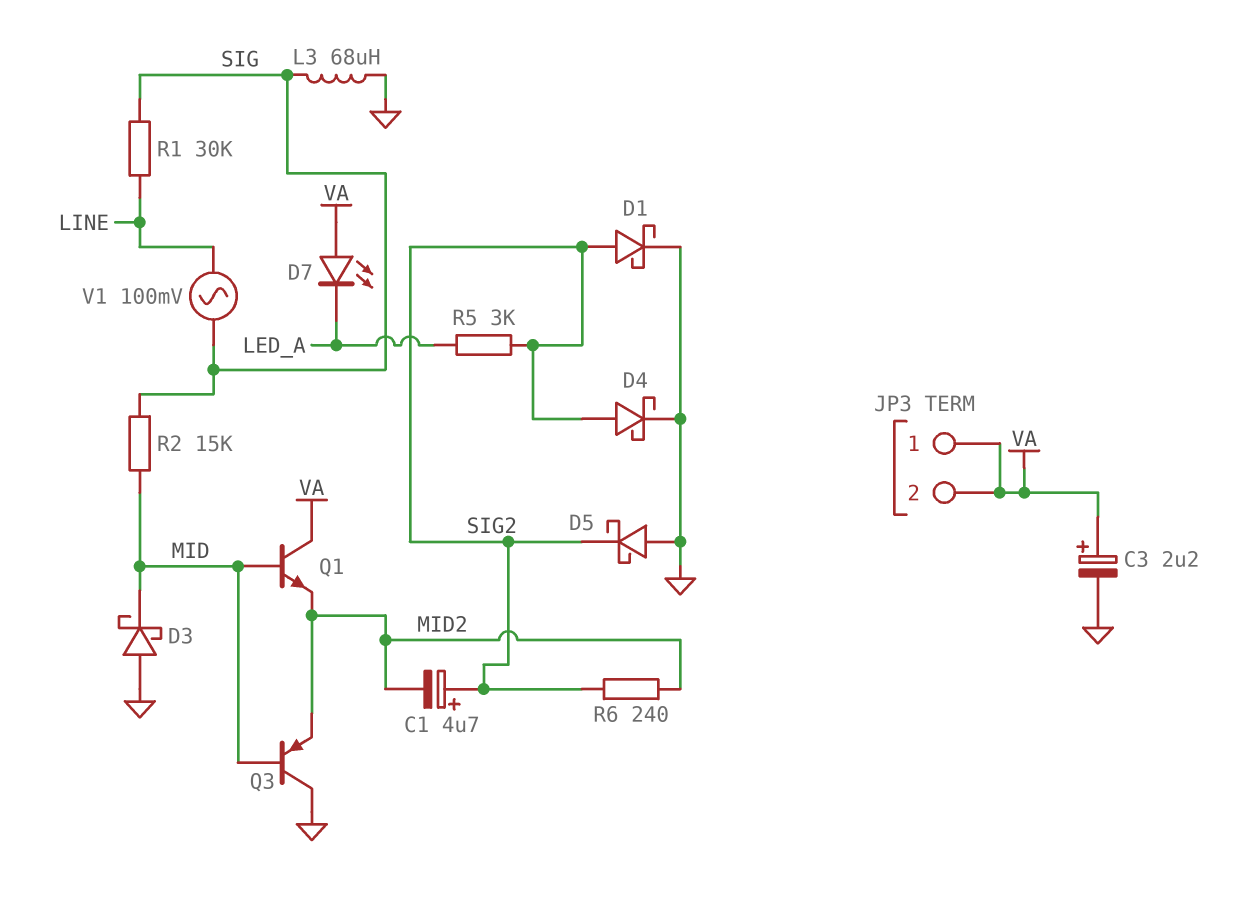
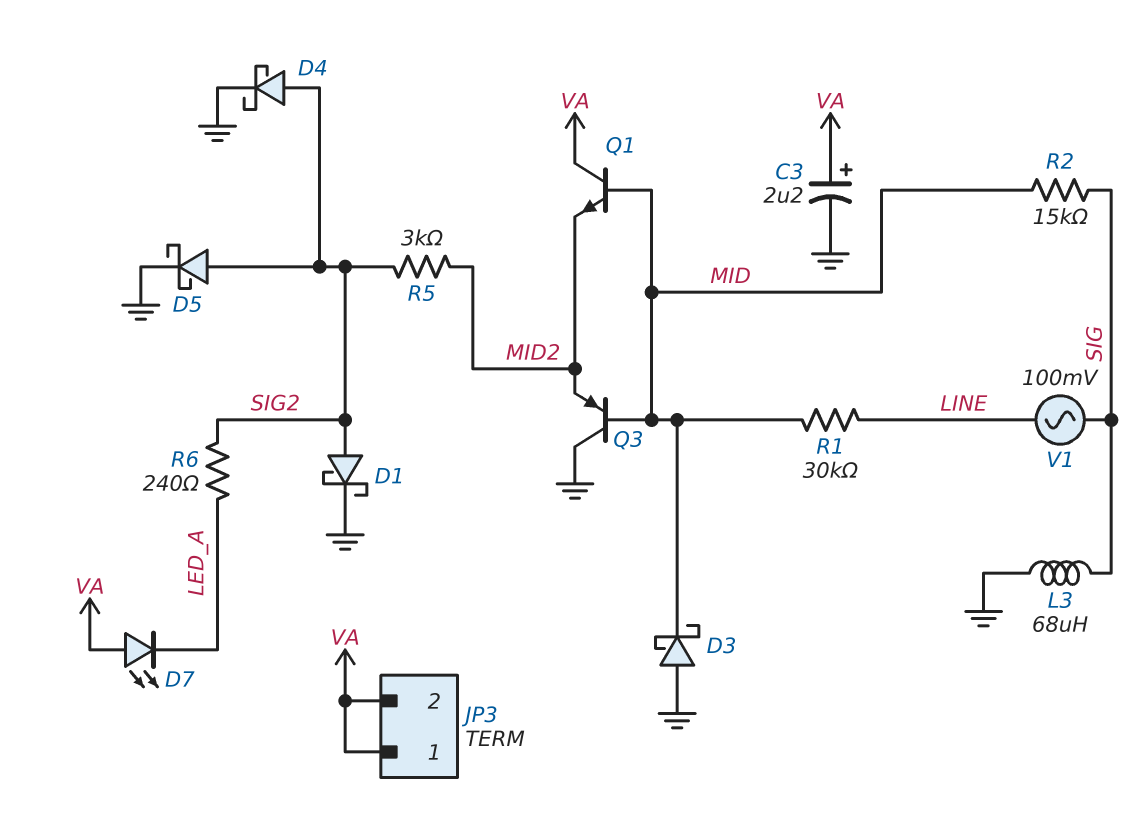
C1: 4.7uF (plus SIG2, minus MID2) -> none
D5: schottky (A GND, K SIG2) -> schottky (A SIG2, K GND)
R1: 30k (LINE, SIG) -> 30k (LINE, MID)
R5: 3k (LED_A, SIG2) -> 3k (MID2, SIG2)
R6: 240 (MID2, SIG2) -> 240 (LED_A, SIG2)

